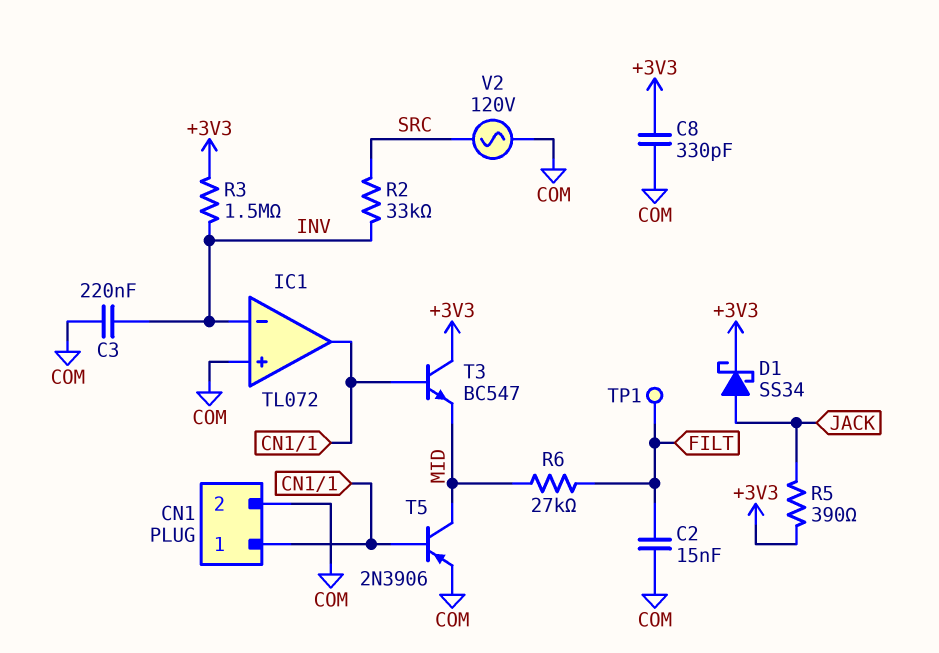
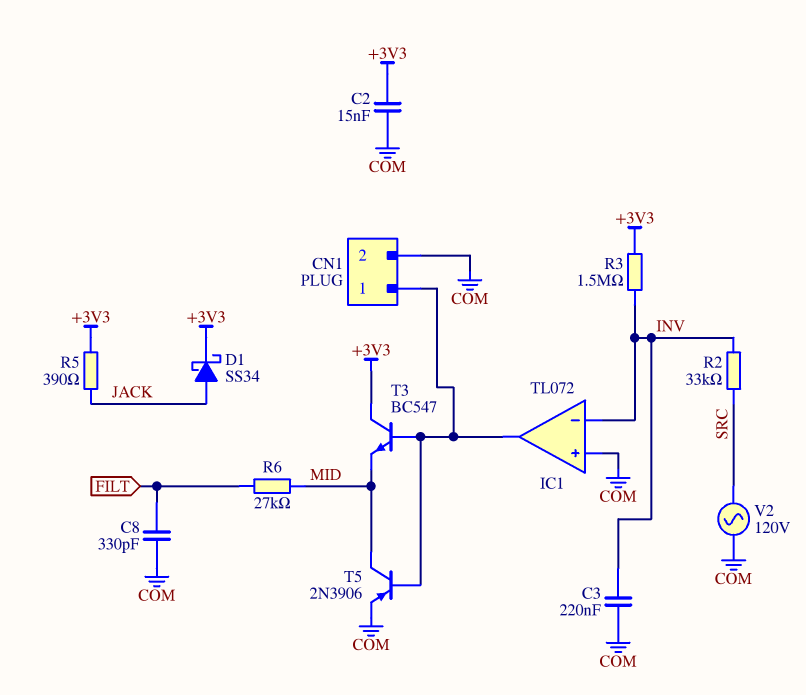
C2: 15nF (COM, FILT) -> 15nF (+3V3, COM)
C8: 330pF (+3V3, COM) -> 330pF (COM, FILT)
TP1: test point (FILT) -> none

